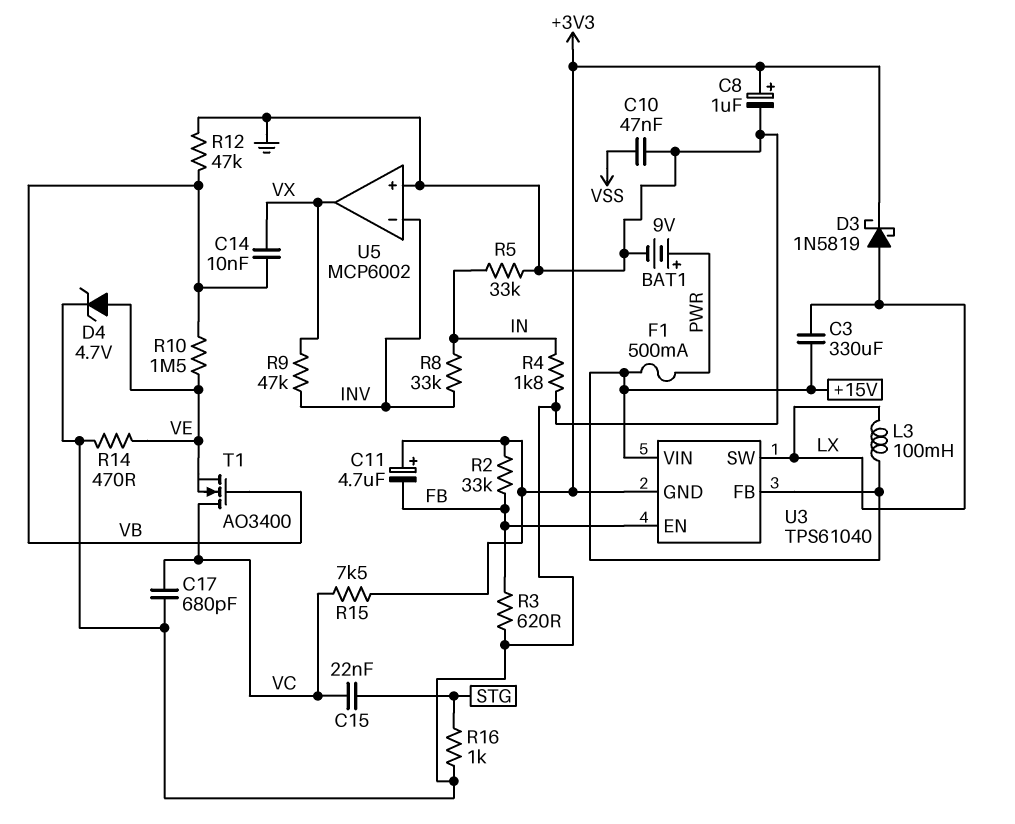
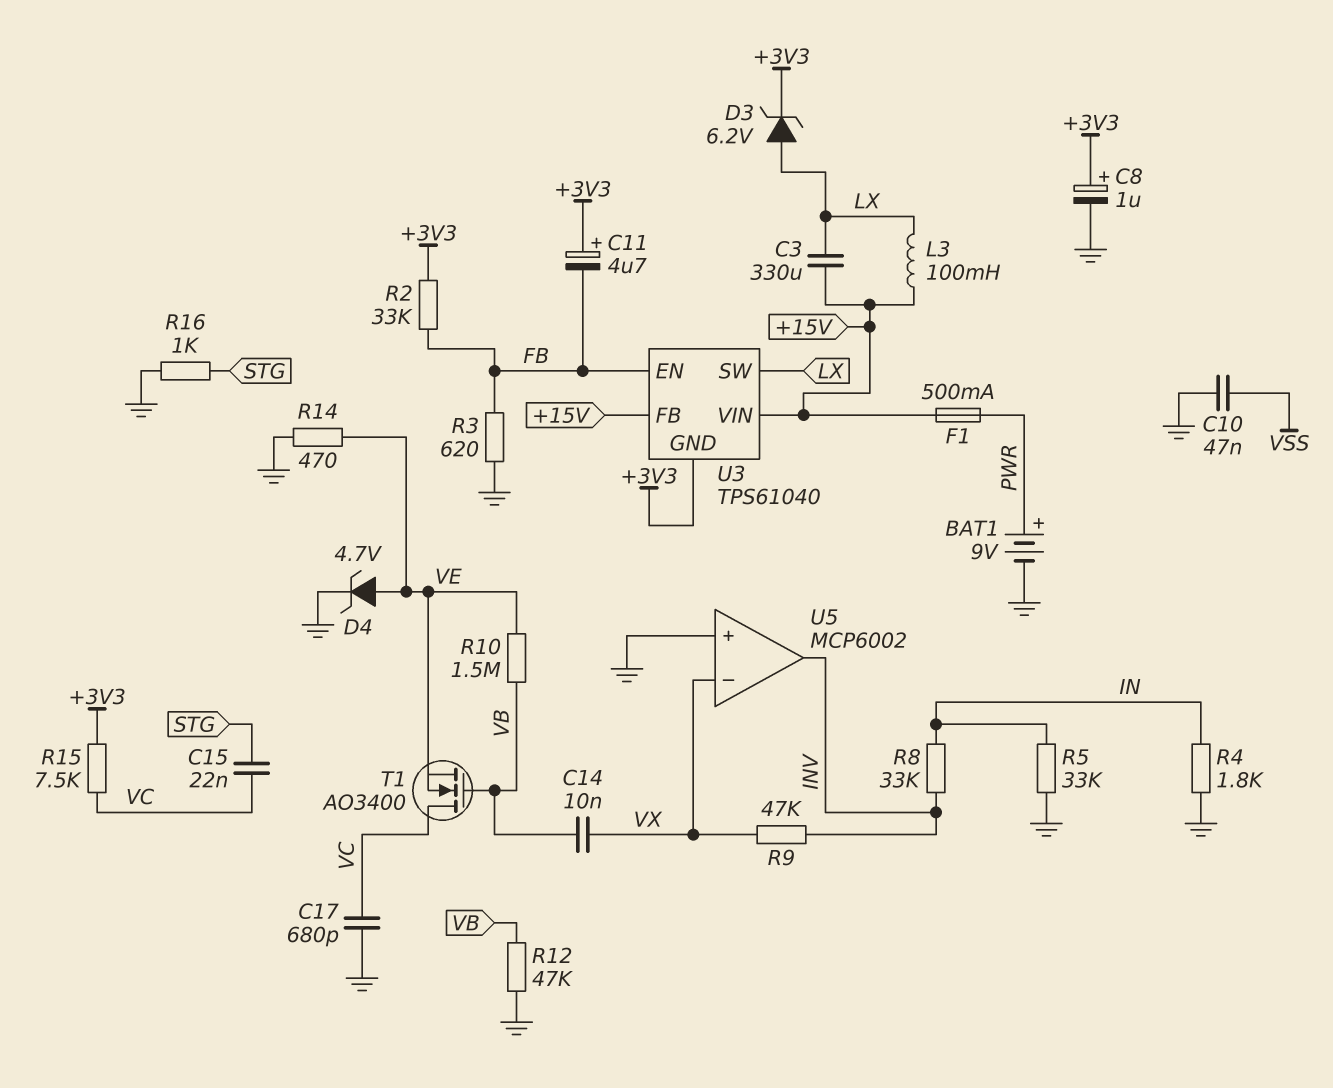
D3: schottky 1N5819 (A LX, K +3V3) -> zener 6.2V (A LX, K +3V3)
U5 pin in-: INV -> VX
U5 pin out: VX -> INV

